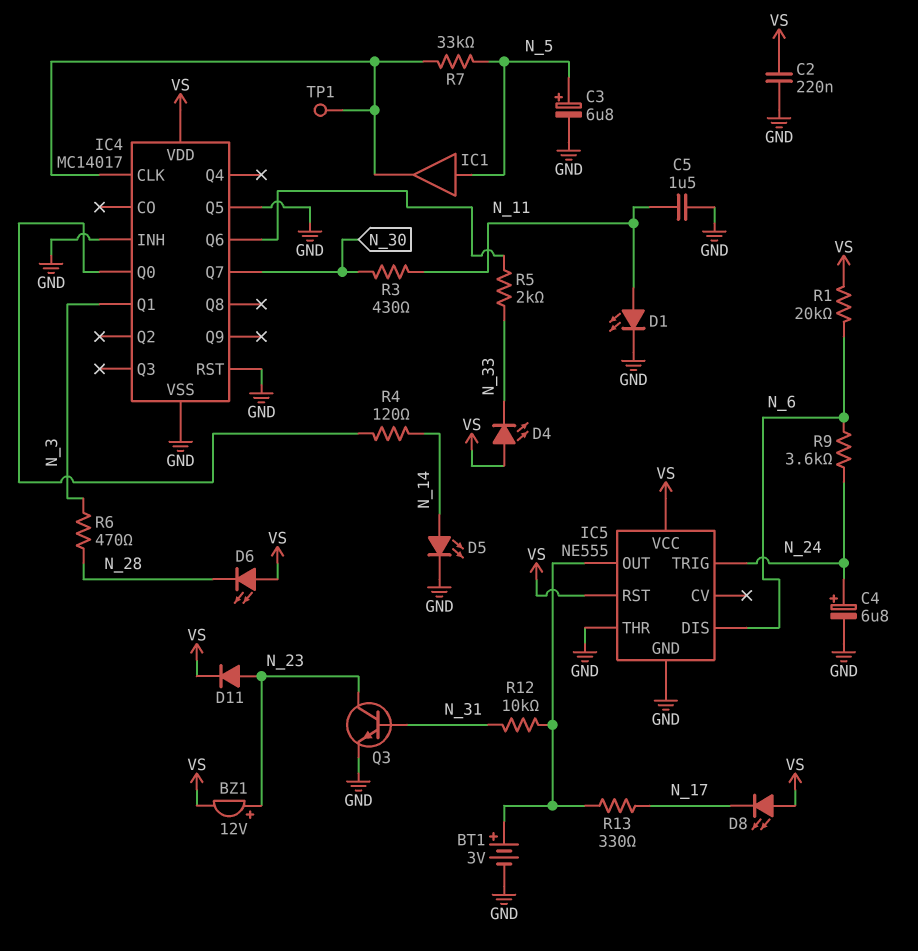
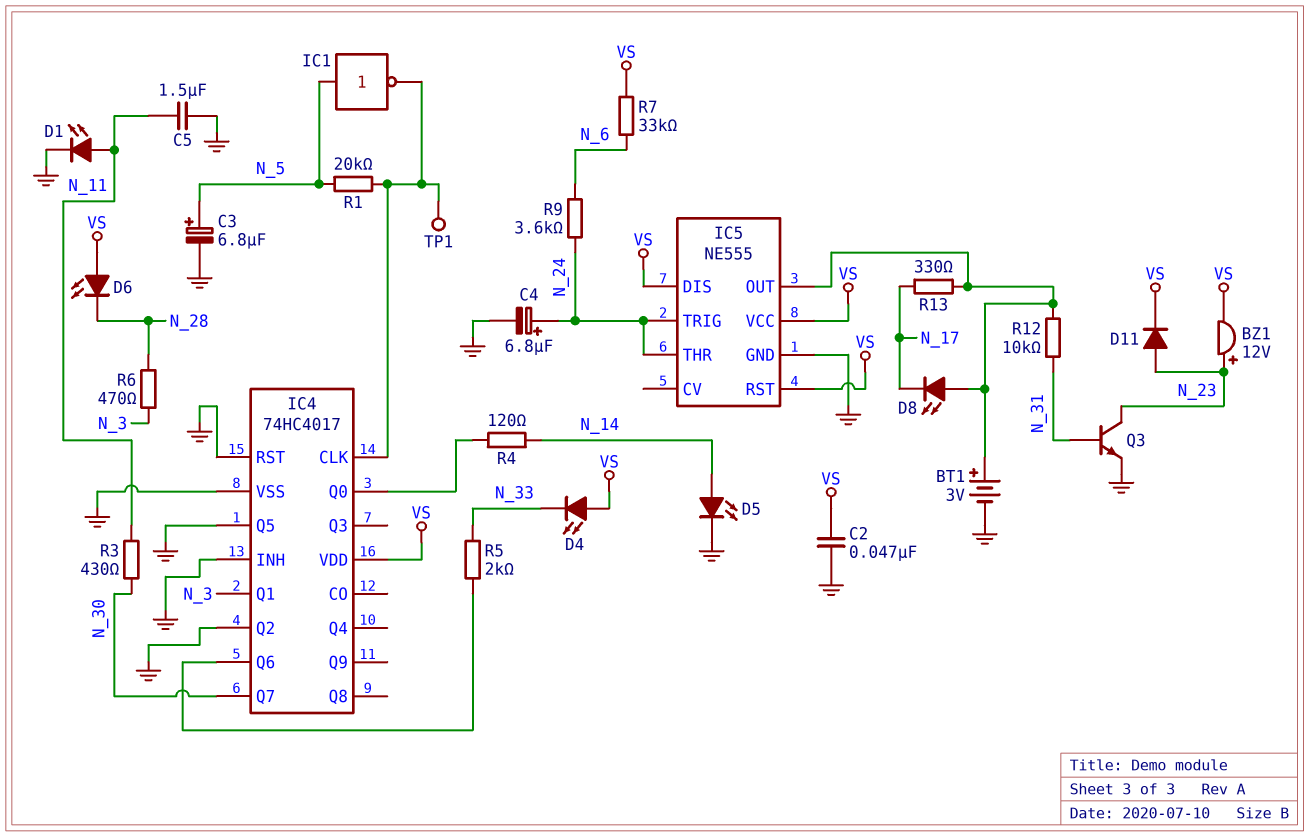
C2: 220nF (GND, VS) -> 47nF (GND, VS)
D8: LED (A VS, K N_17) -> LED (A IC5/OUT, K N_17)
IC1: buffer (in N_5, out IC4/CLK) -> NOT (in N_5, out IC4/CLK)
IC4: MC14017 -> 74HC4017
IC4 pin Q2: none -> GND
IC5 pin DIS: N_6 -> VS
IC5 pin THR: GND -> N_24
R1: 20k (N_6, VS) -> 20k (IC4/CLK, N_5)
R7: 33k (IC4/CLK, N_5) -> 33k (N_6, VS)

